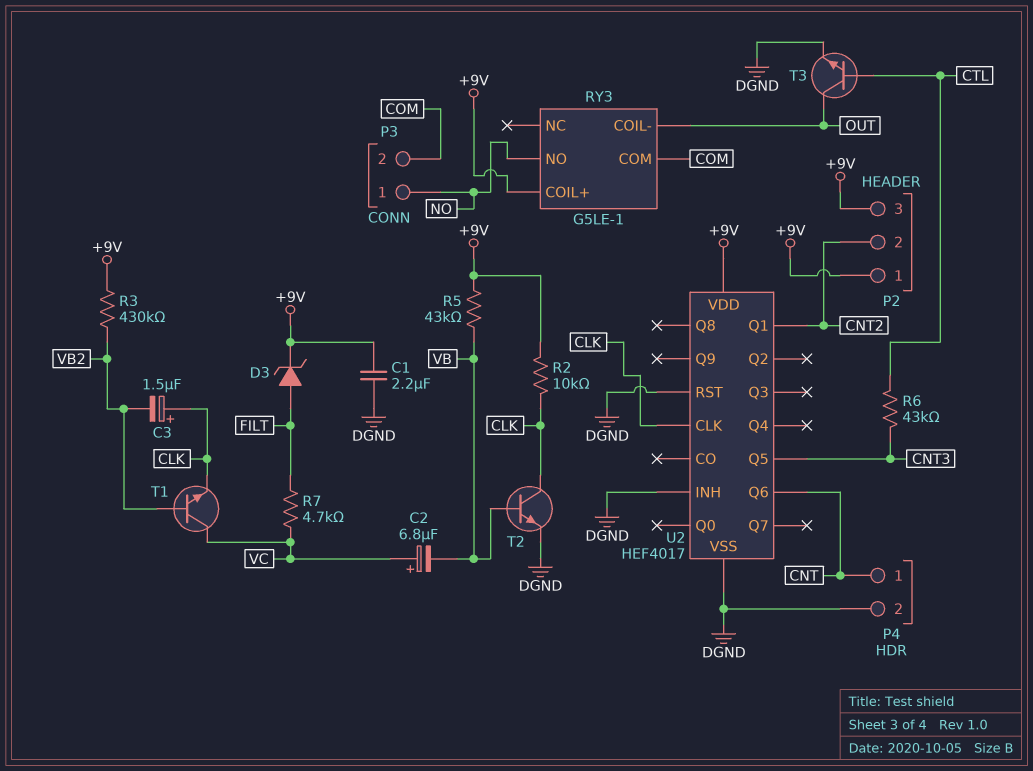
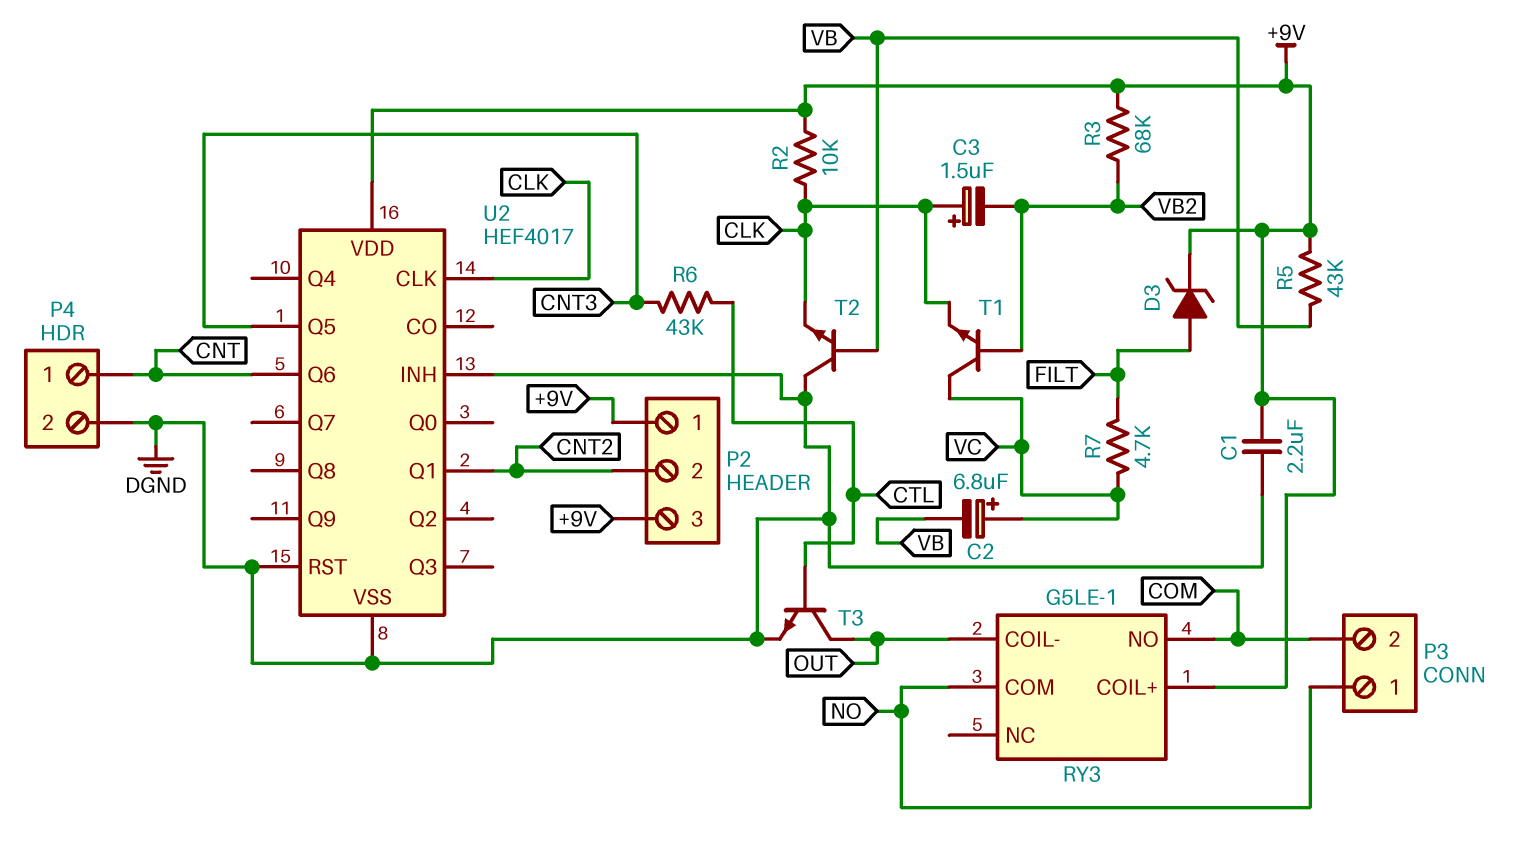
R3: 430k (+9V, VB2) -> 68k (+9V, VB2)
RY3 pin COM: COM -> NO
RY3 pin NO: NO -> COM
T2: NPN (B VB, C CLK, E DGND) -> NPN (B VB, C DGND, E CLK)

